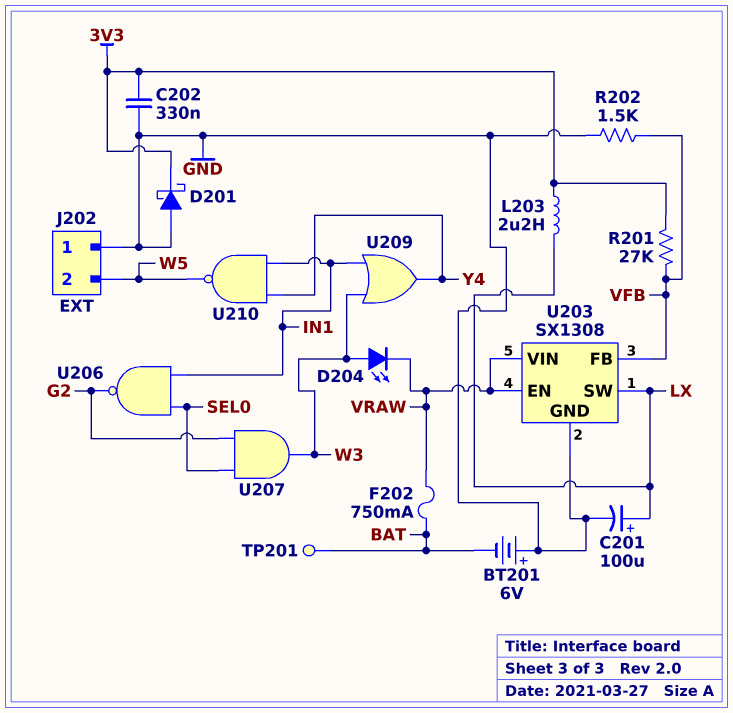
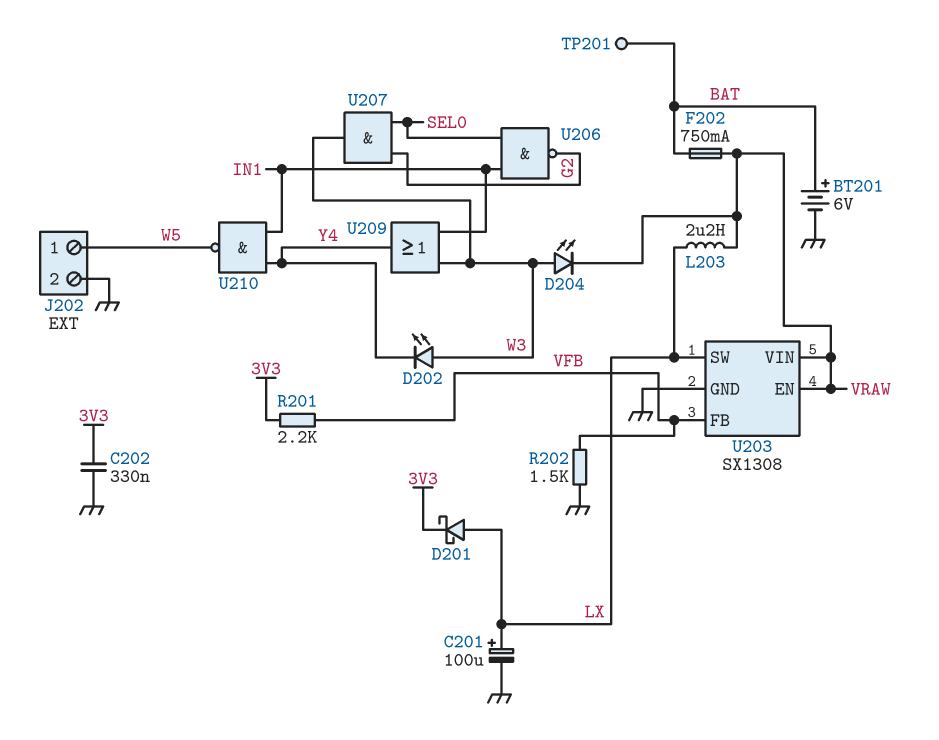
BT201: 6V (plus GND, minus BAT) -> 6V (plus BAT, minus GND)
D201: schottky (A GND, K 3V3) -> schottky (A LX, K 3V3)
D202: none -> LED (A W3, K Y4)
J202 pin 1: GND -> W5
J202 pin 2: W5 -> GND
L203: 2.2uH (3V3, LX) -> 2.2uH (LX, VRAW)
R201: 27k (3V3, VFB) -> 2.2k (3V3, VFB)

